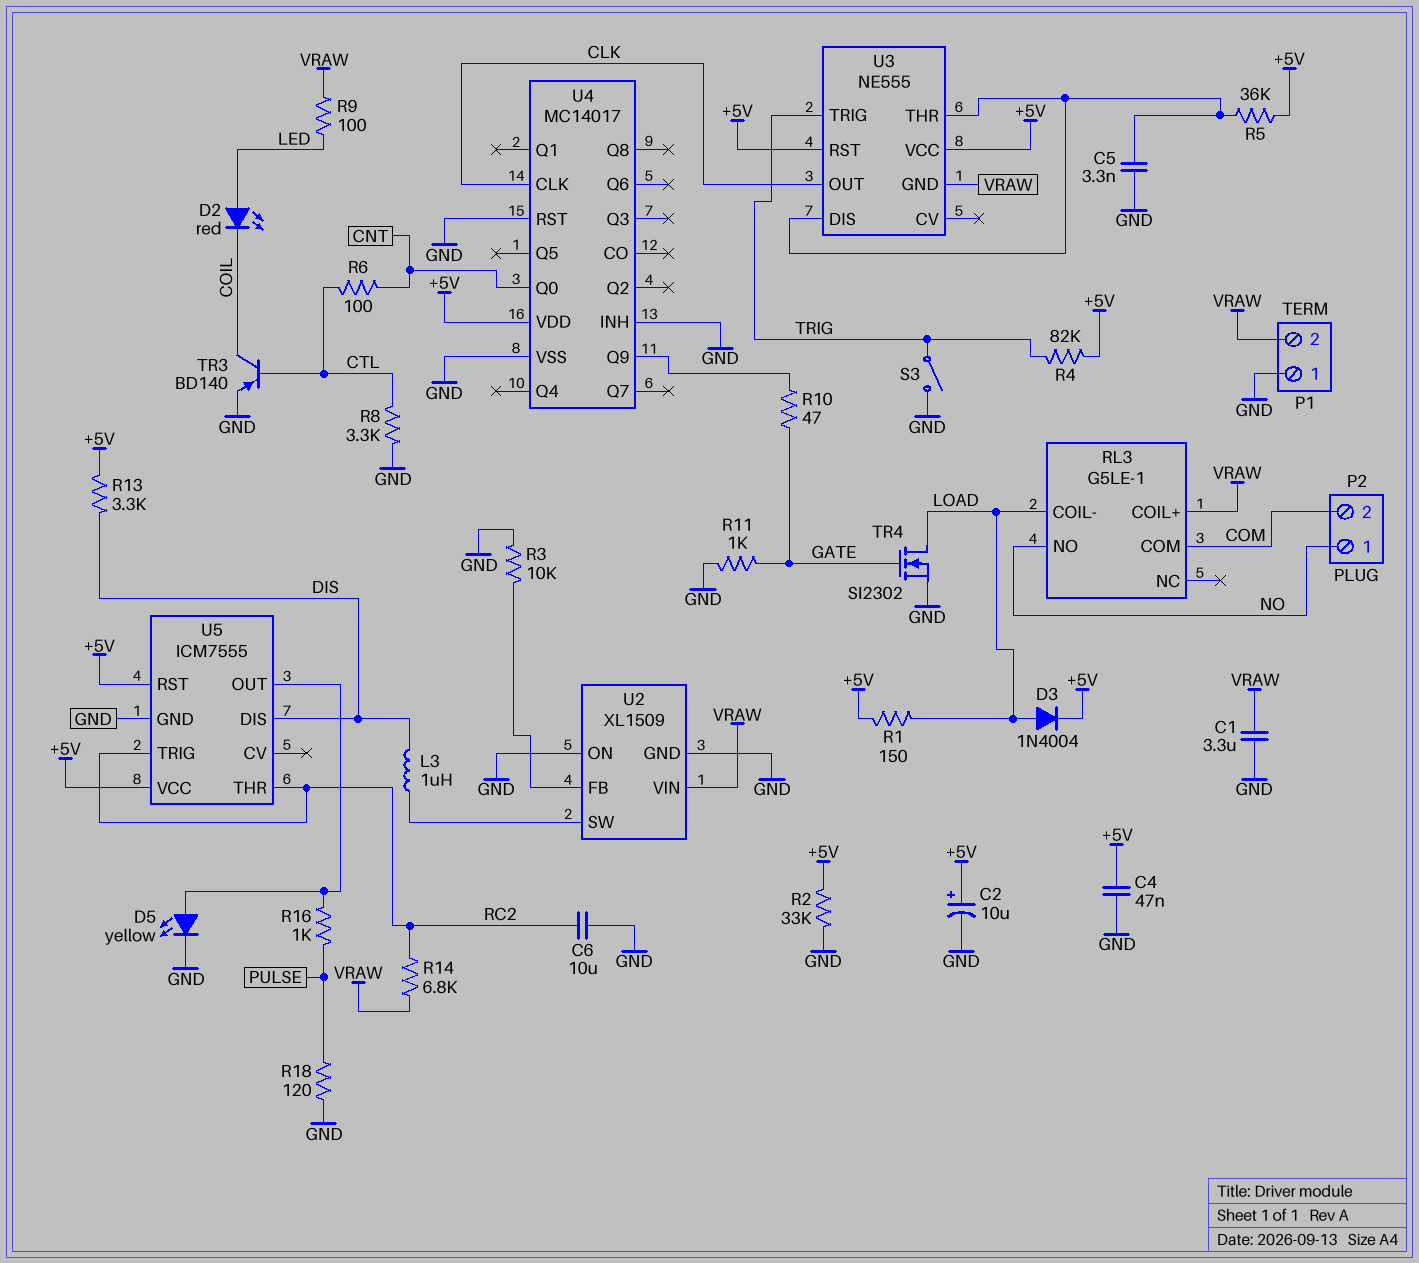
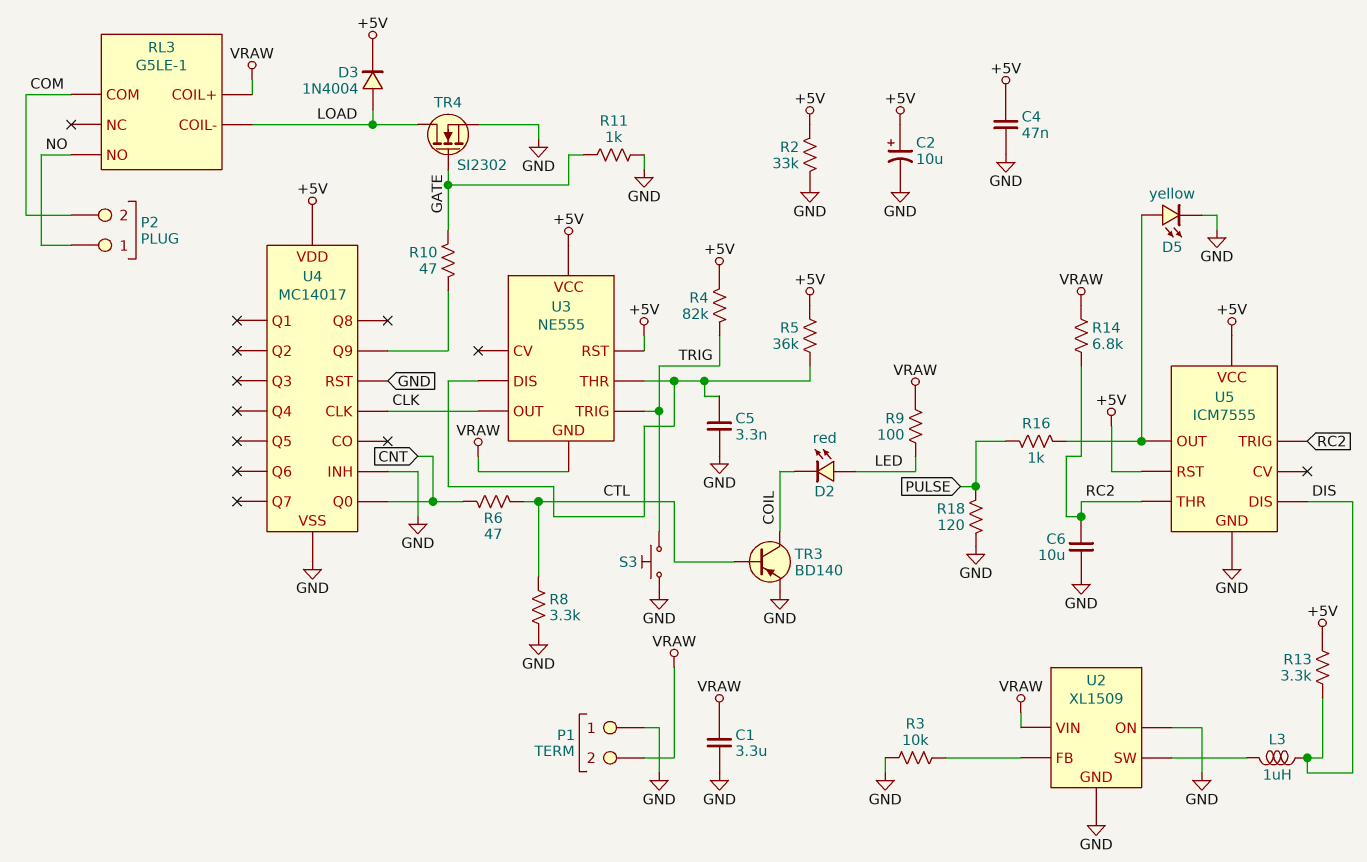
R1: 150 (+5V, LOAD) -> none
R6: 100 (CNT, CTL) -> 47 (CNT, CTL)
S3: switch (GND, TRIG) -> button (GND, TRIG)

